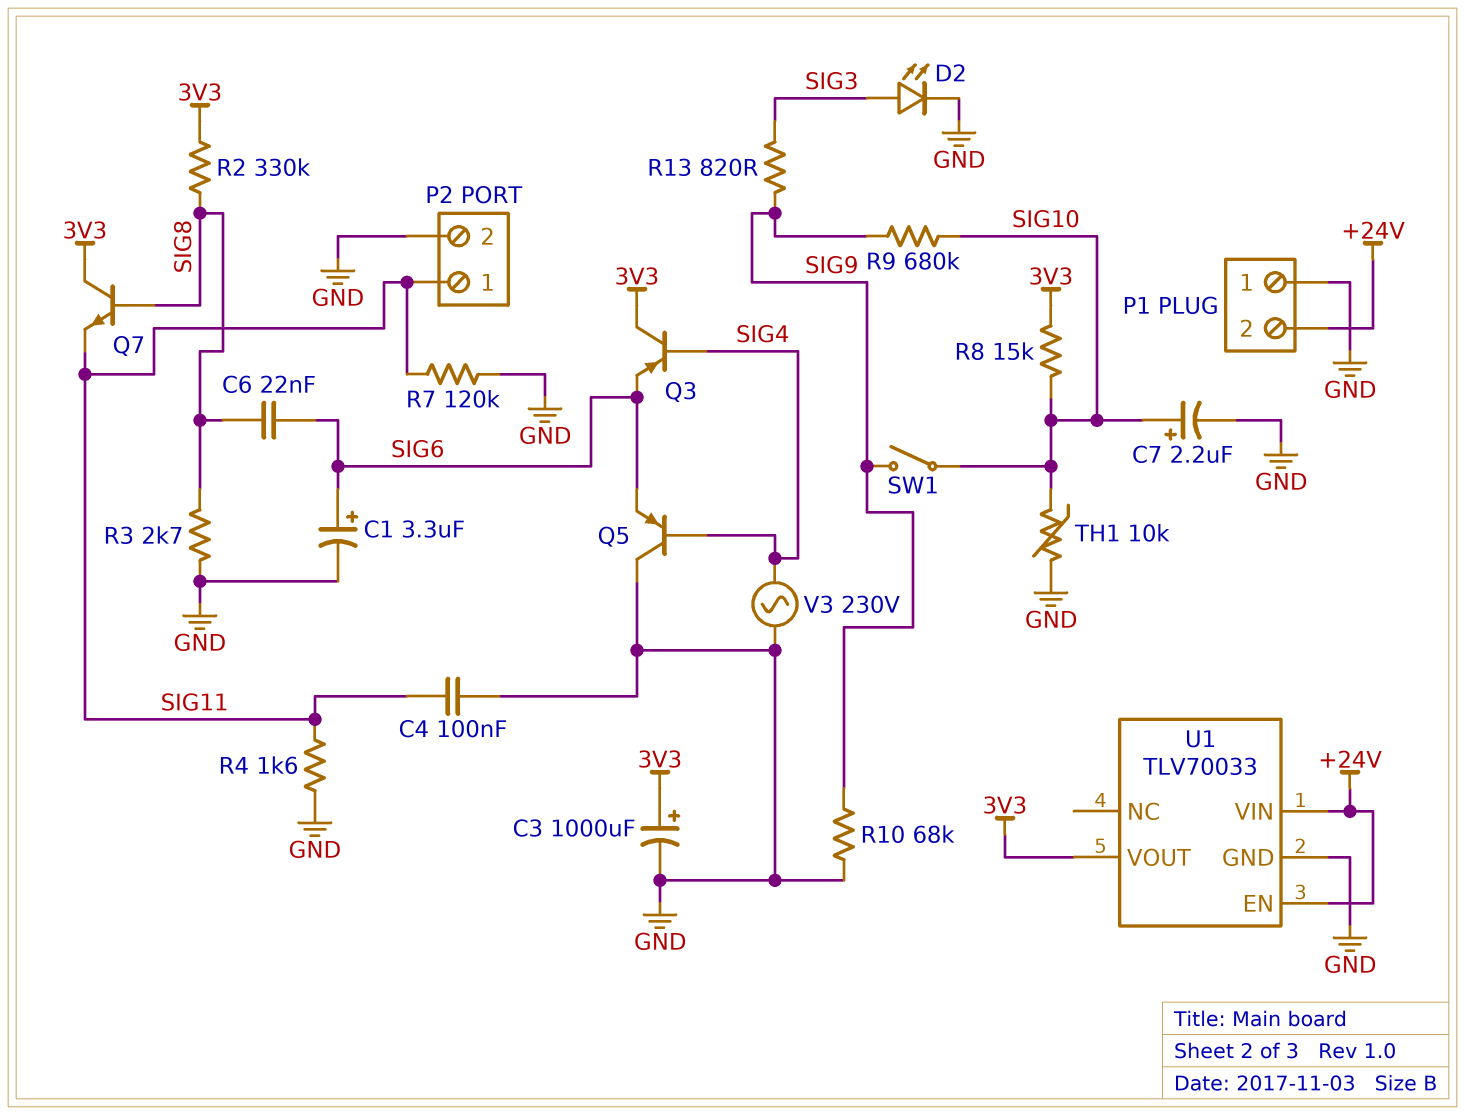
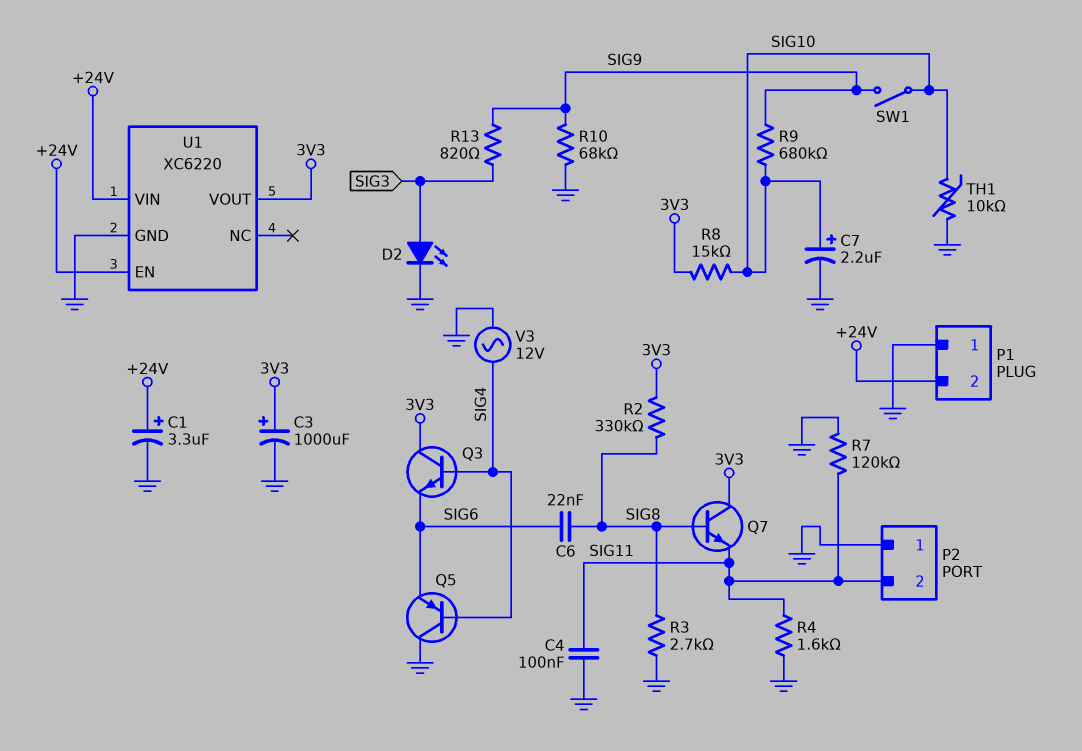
C1: 3.3uF (plus SIG6, minus GND) -> 3.3uF (plus +24V, minus GND)
P2 pin 1: SIG11 -> GND
P2 pin 2: GND -> SIG11
Q3: PNP (B SIG4, C 3V3, E SIG6) -> NPN (B SIG4, C 3V3, E SIG6)
U1: TLV70033 -> XC6220
V3: AC 230V (GND, SIG4) -> AC 12V (GND, SIG4)

